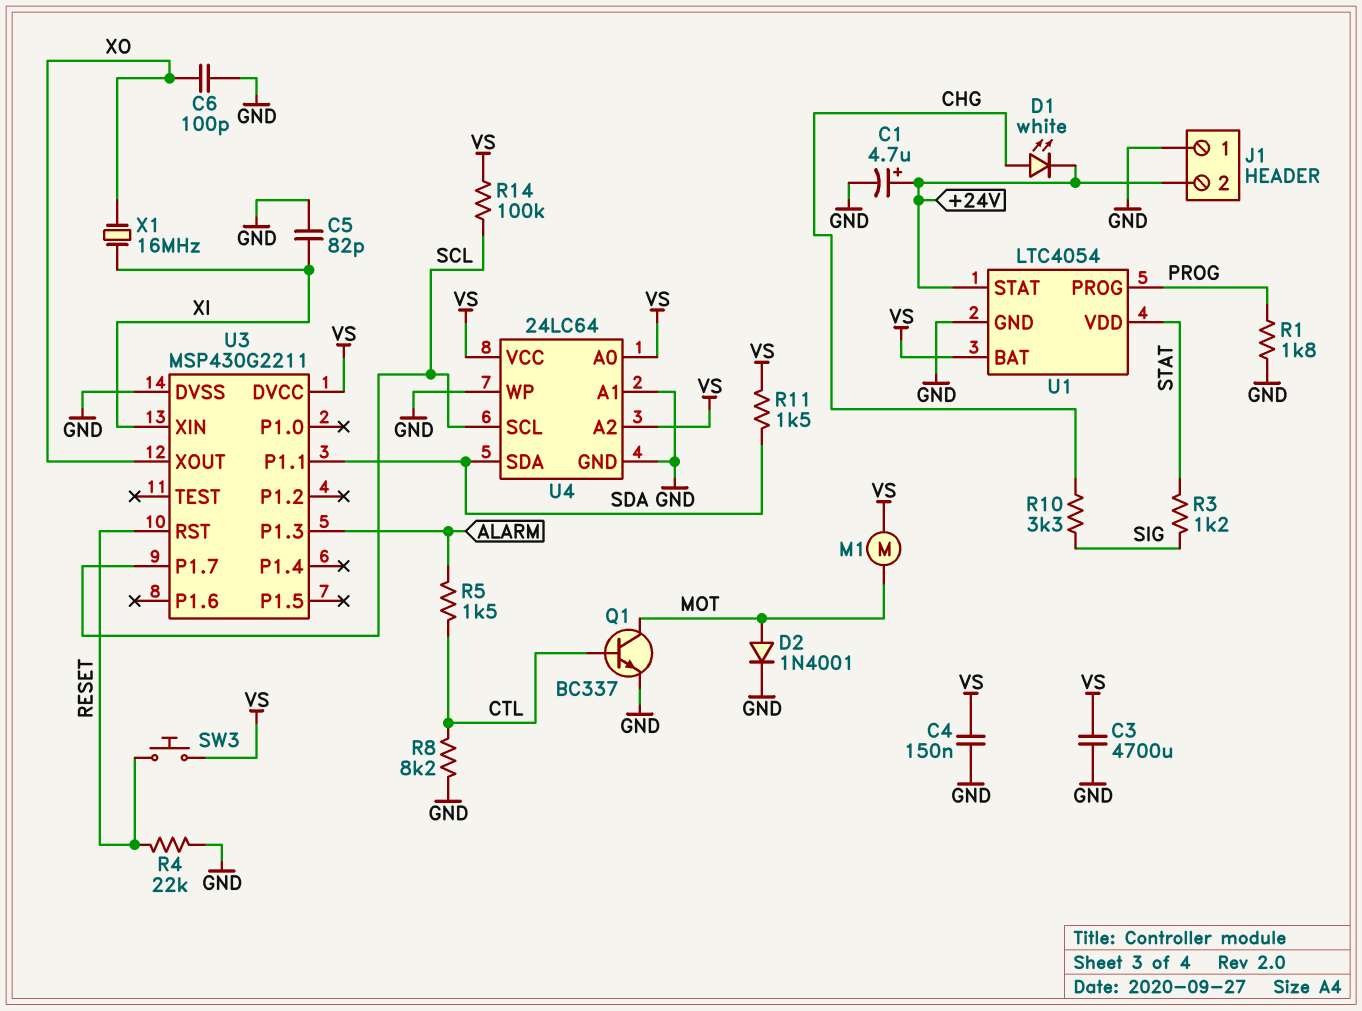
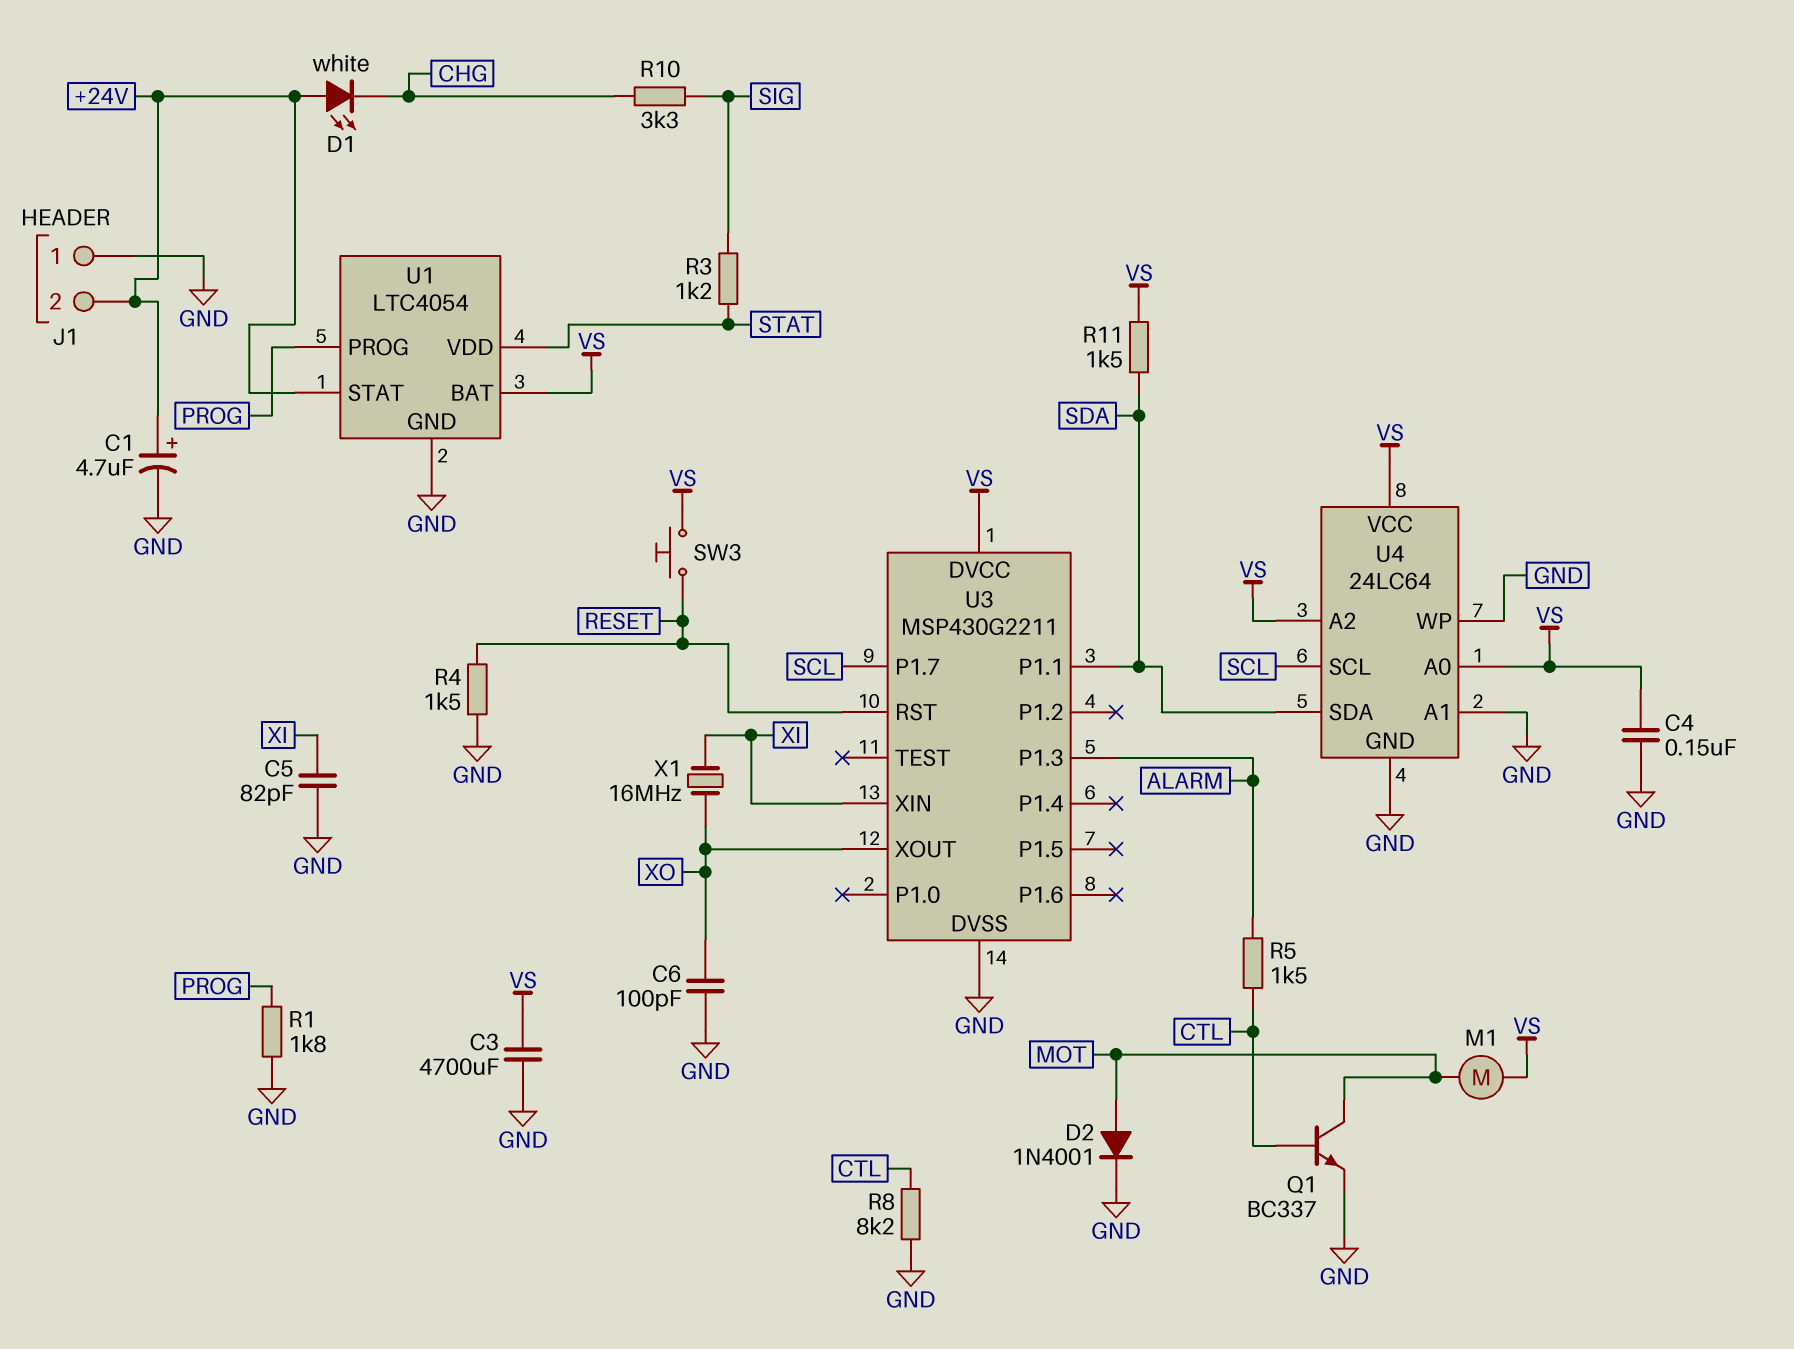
D1: LED white (A CHG, K +24V) -> LED white (A +24V, K CHG)
R4: 22k (GND, RESET) -> 1.5k (GND, RESET)
R14: 100k (SCL, VS) -> none

